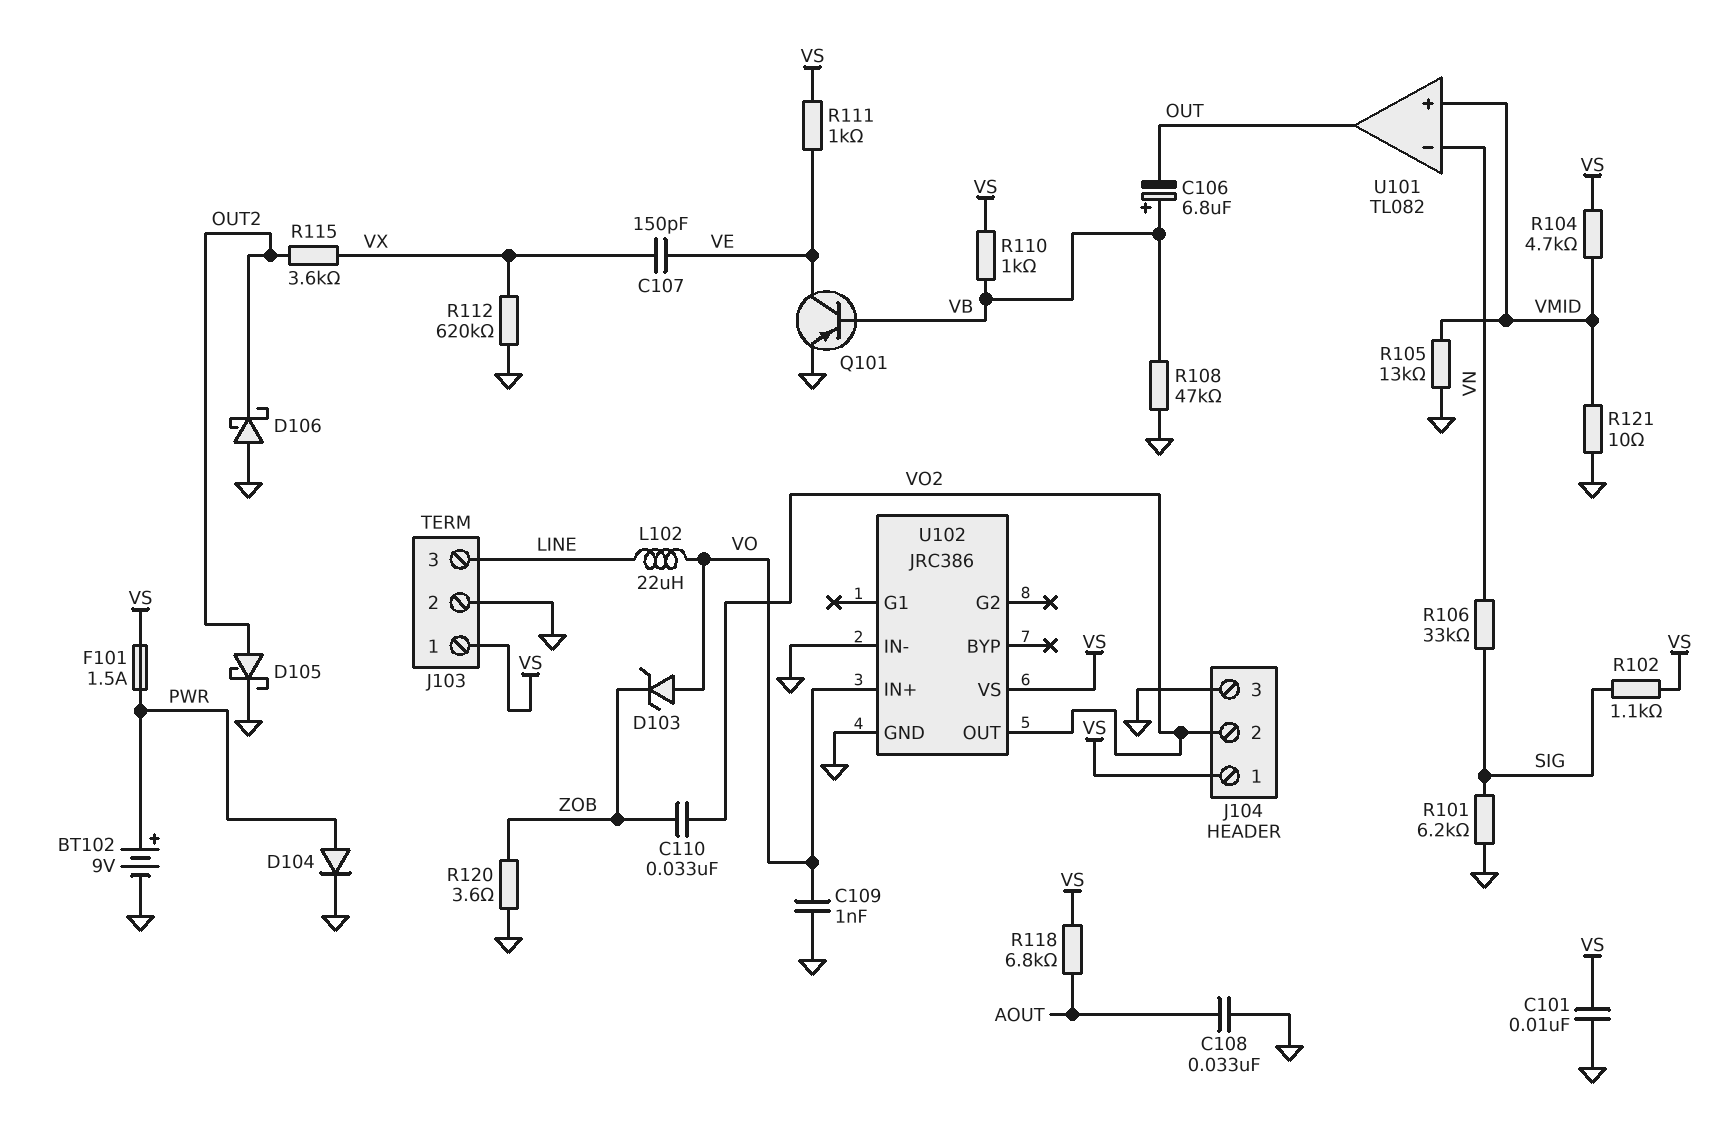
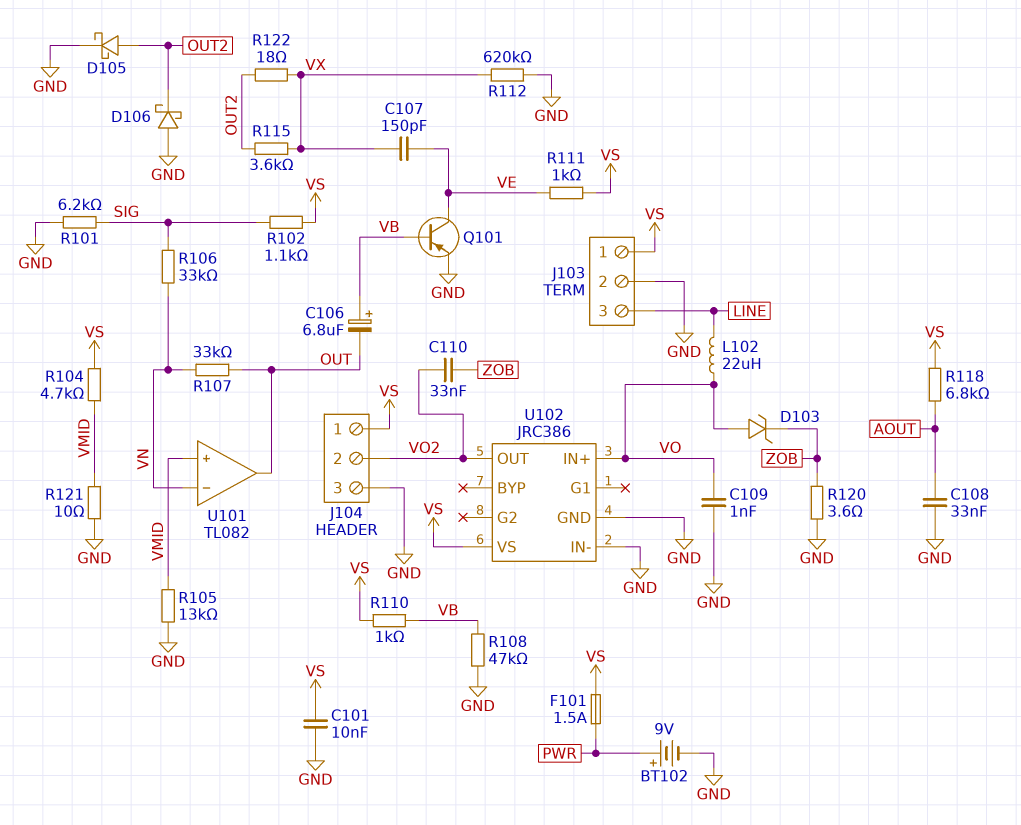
D104: diode (A PWR, K GND) -> none
R107: none -> 33k (OUT, VN)
R122: none -> 18 (OUT2, VX)

